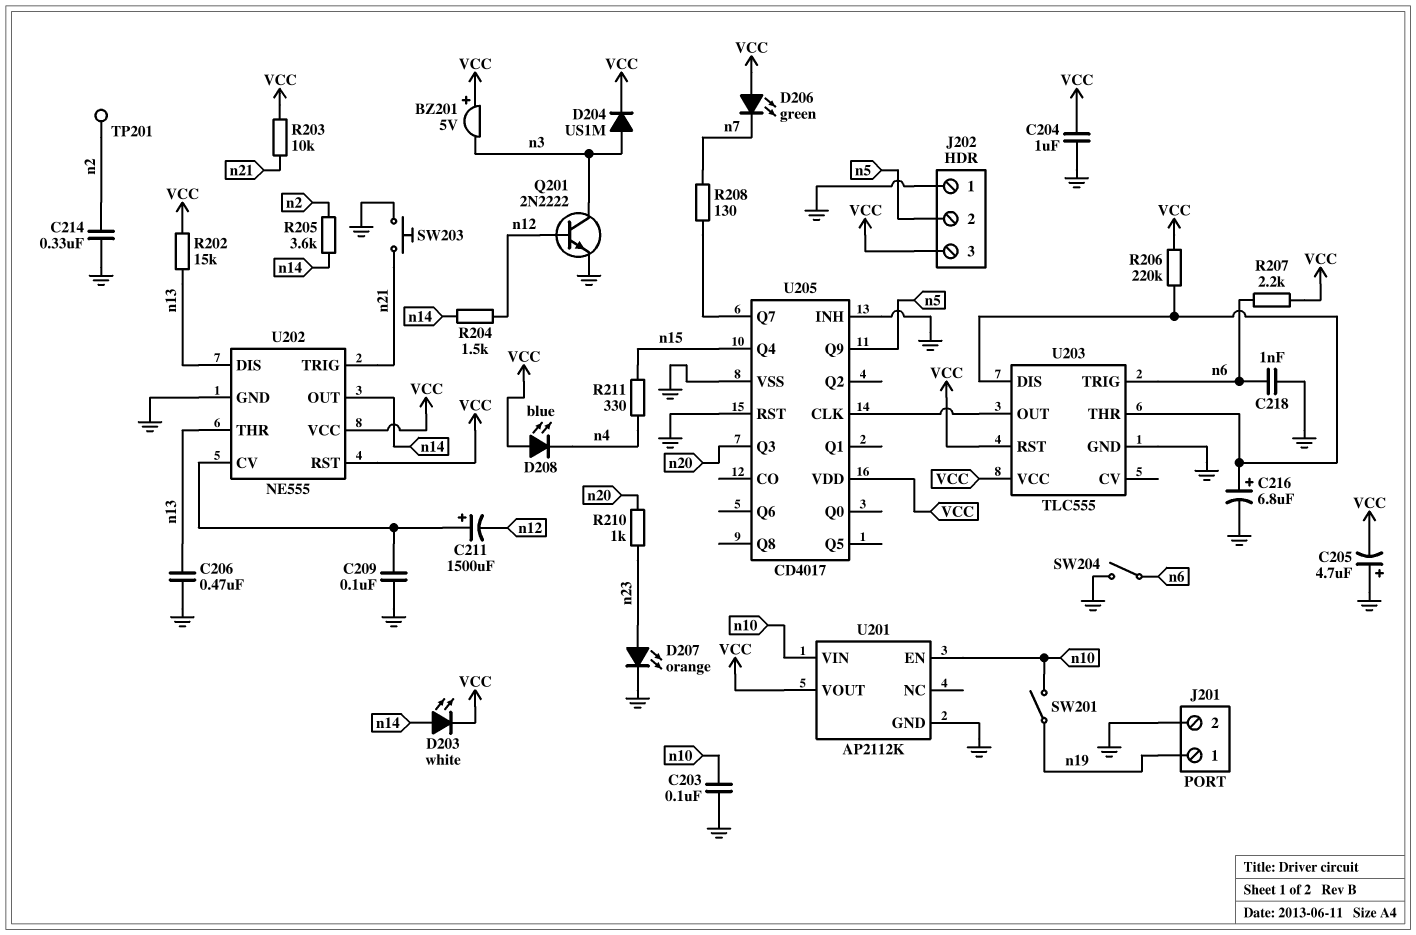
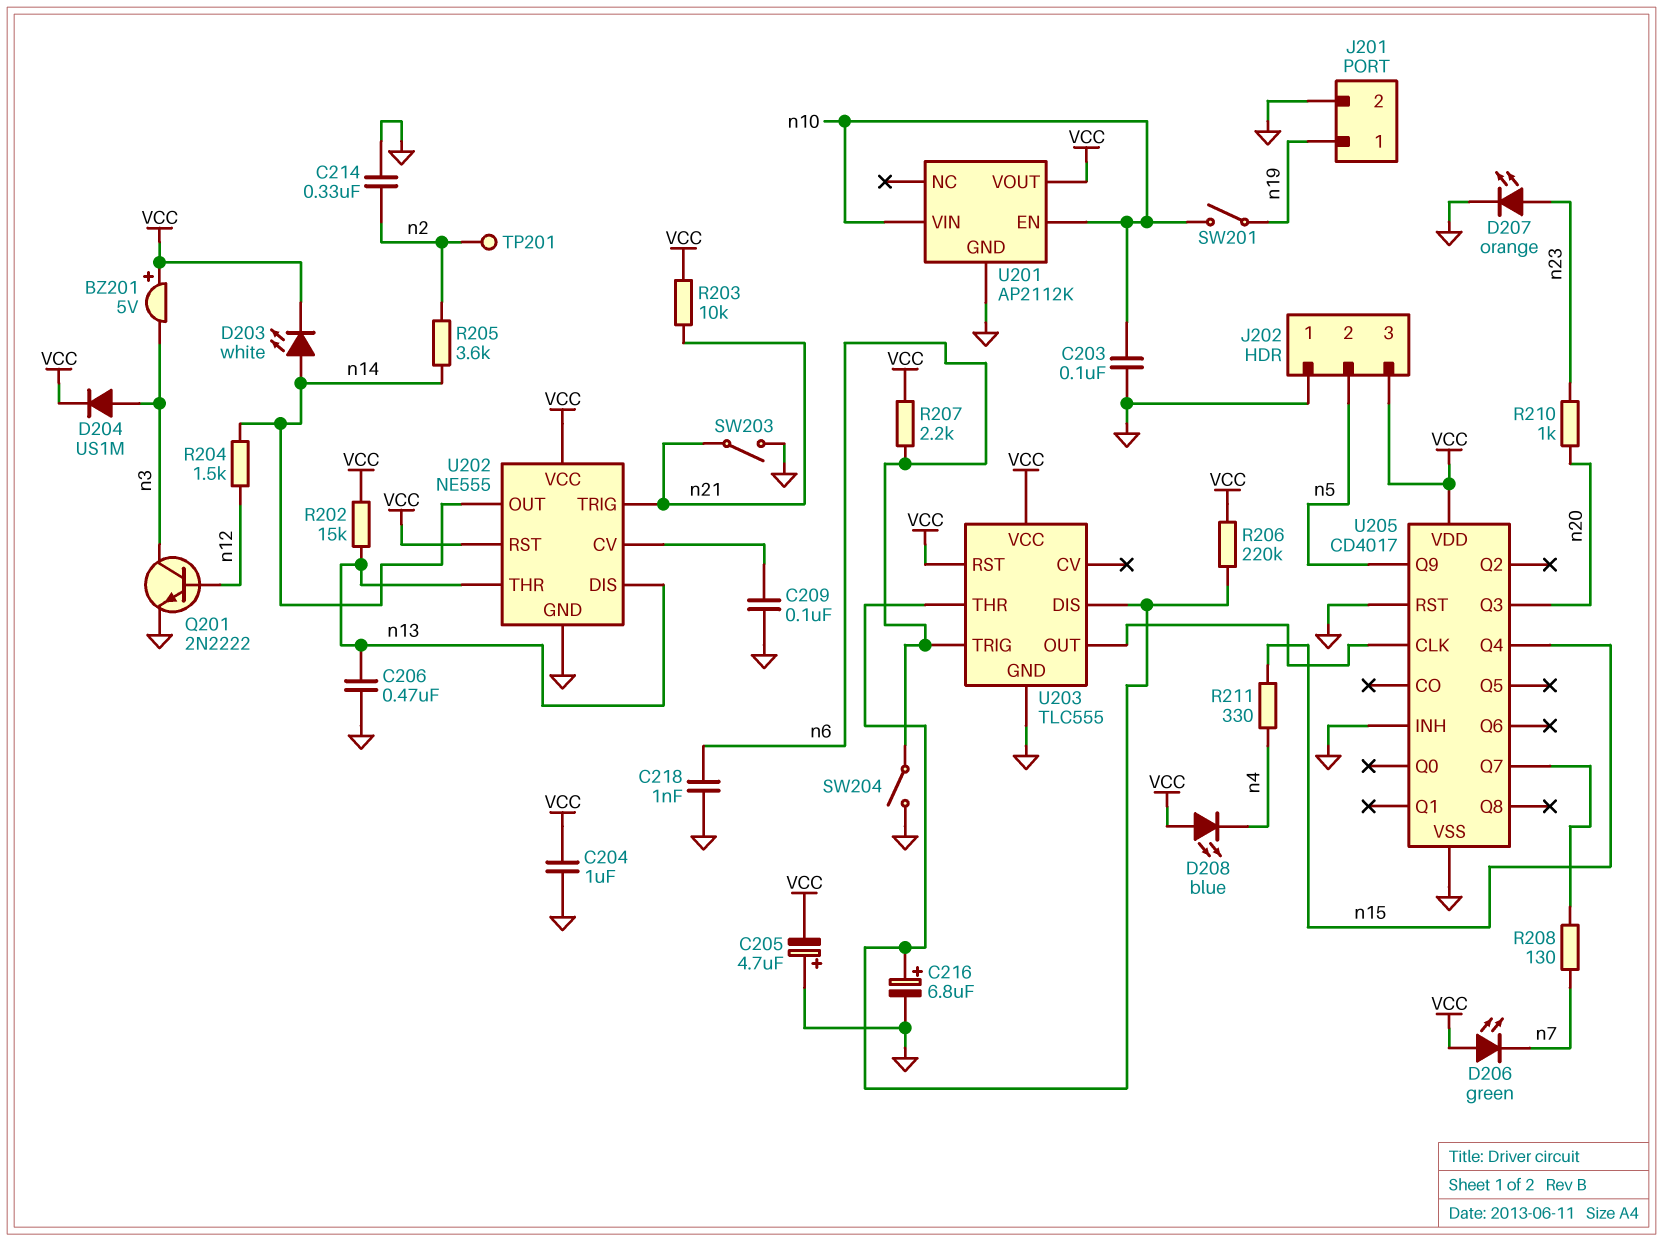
C211: 1500uF (plus U202/CV, minus n12) -> none
SW203: button (GND, n21) -> switch (GND, n21)

